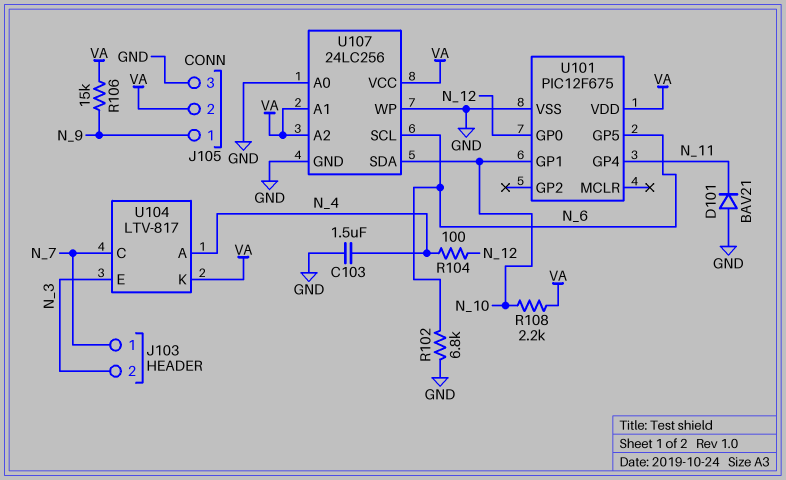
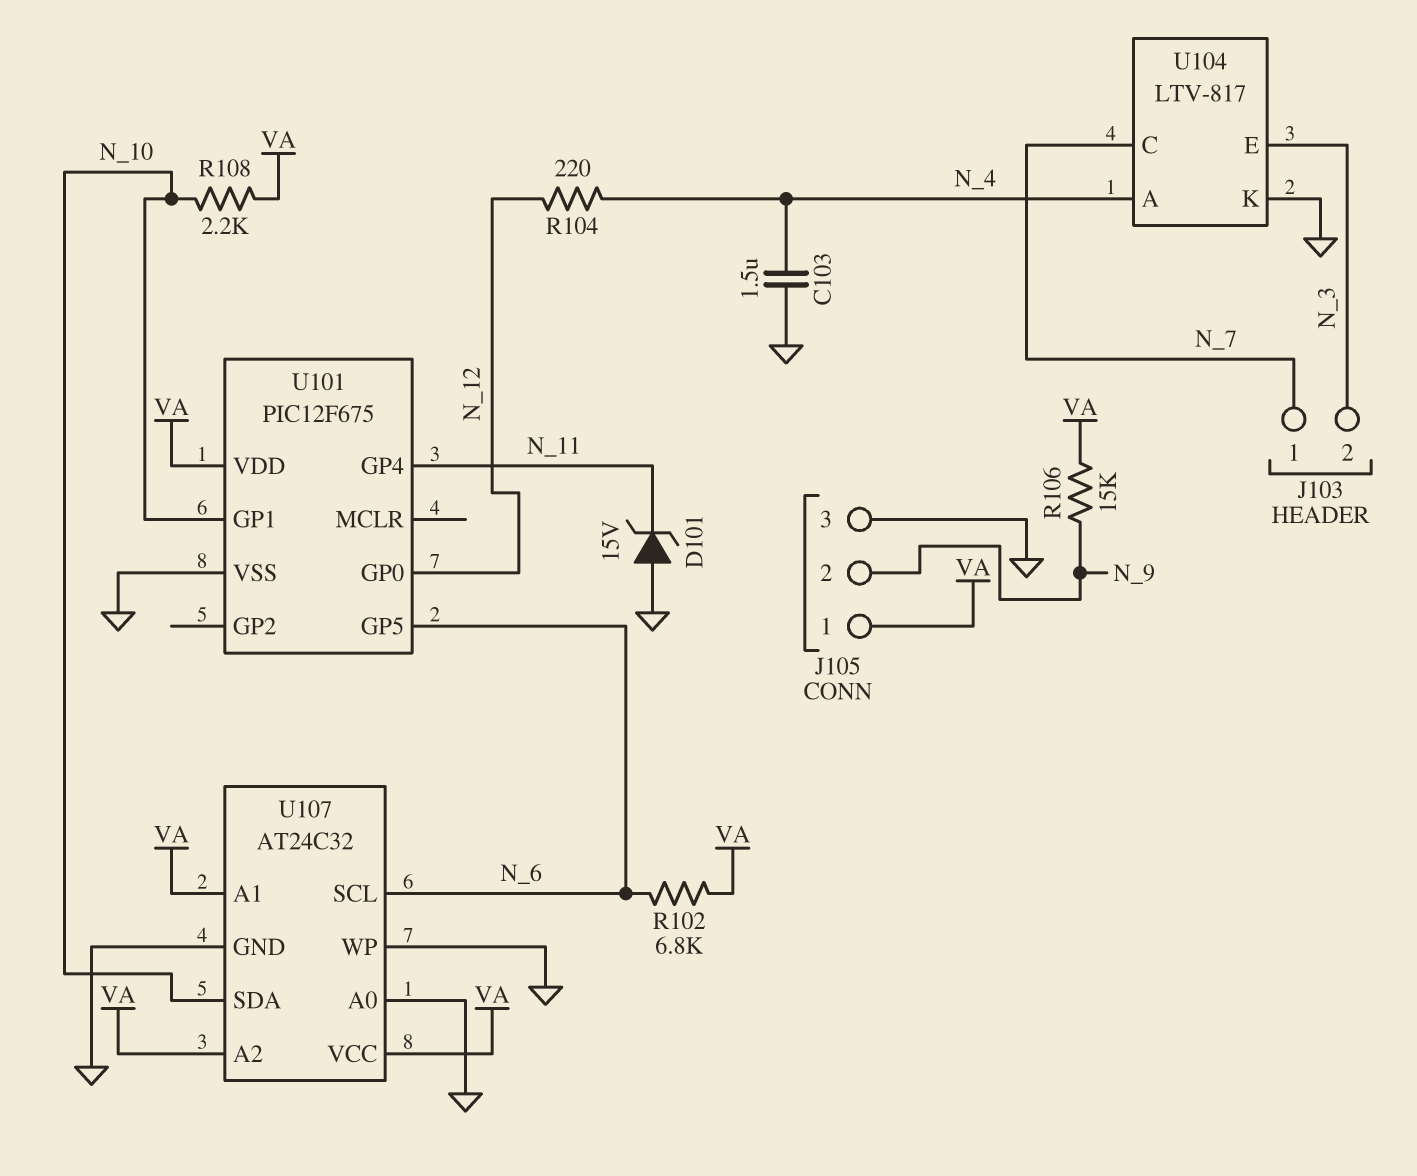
D101: diode BAV21 (A GND, K N_11) -> zener 15V (A GND, K N_11)
J105 pin 1: N_9 -> VA
J105 pin 2: VA -> N_9
R102: 6.8k (GND, N_6) -> 6.8k (N_6, VA)
R104: 100 (N_4, N_12) -> 220 (N_4, N_12)
U104 pin K: VA -> GND
U107: 24LC256 -> AT24C32

